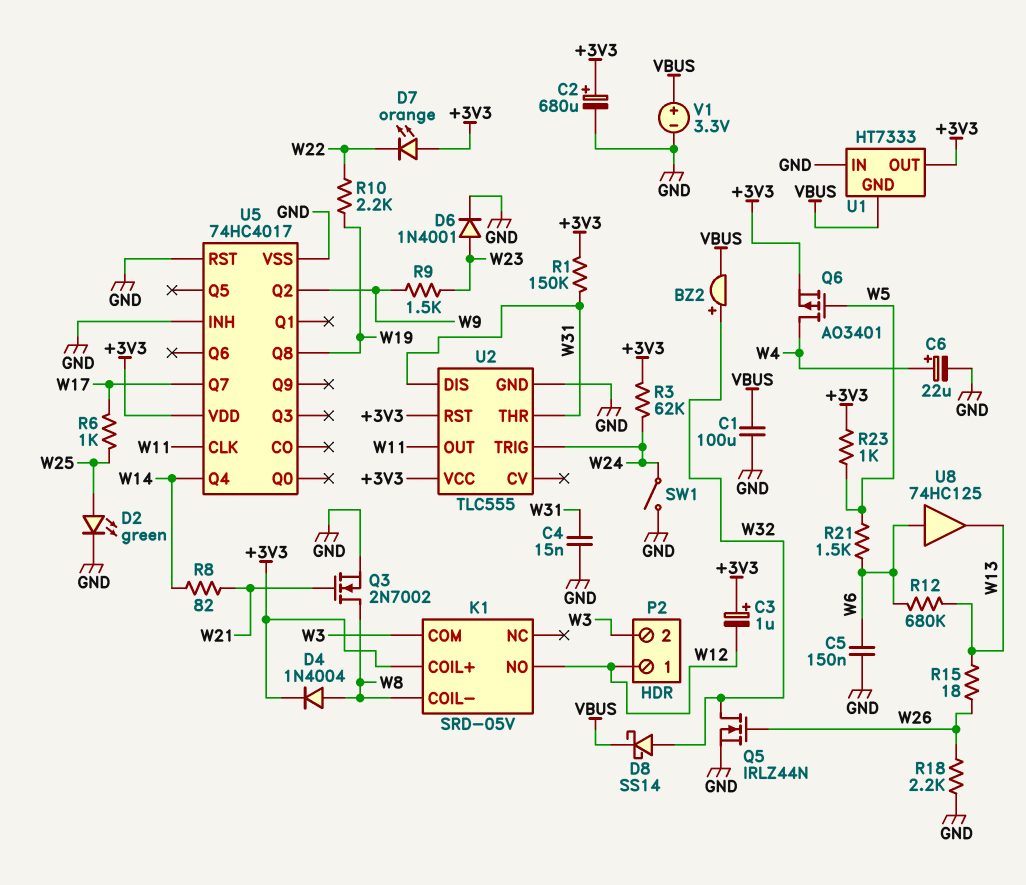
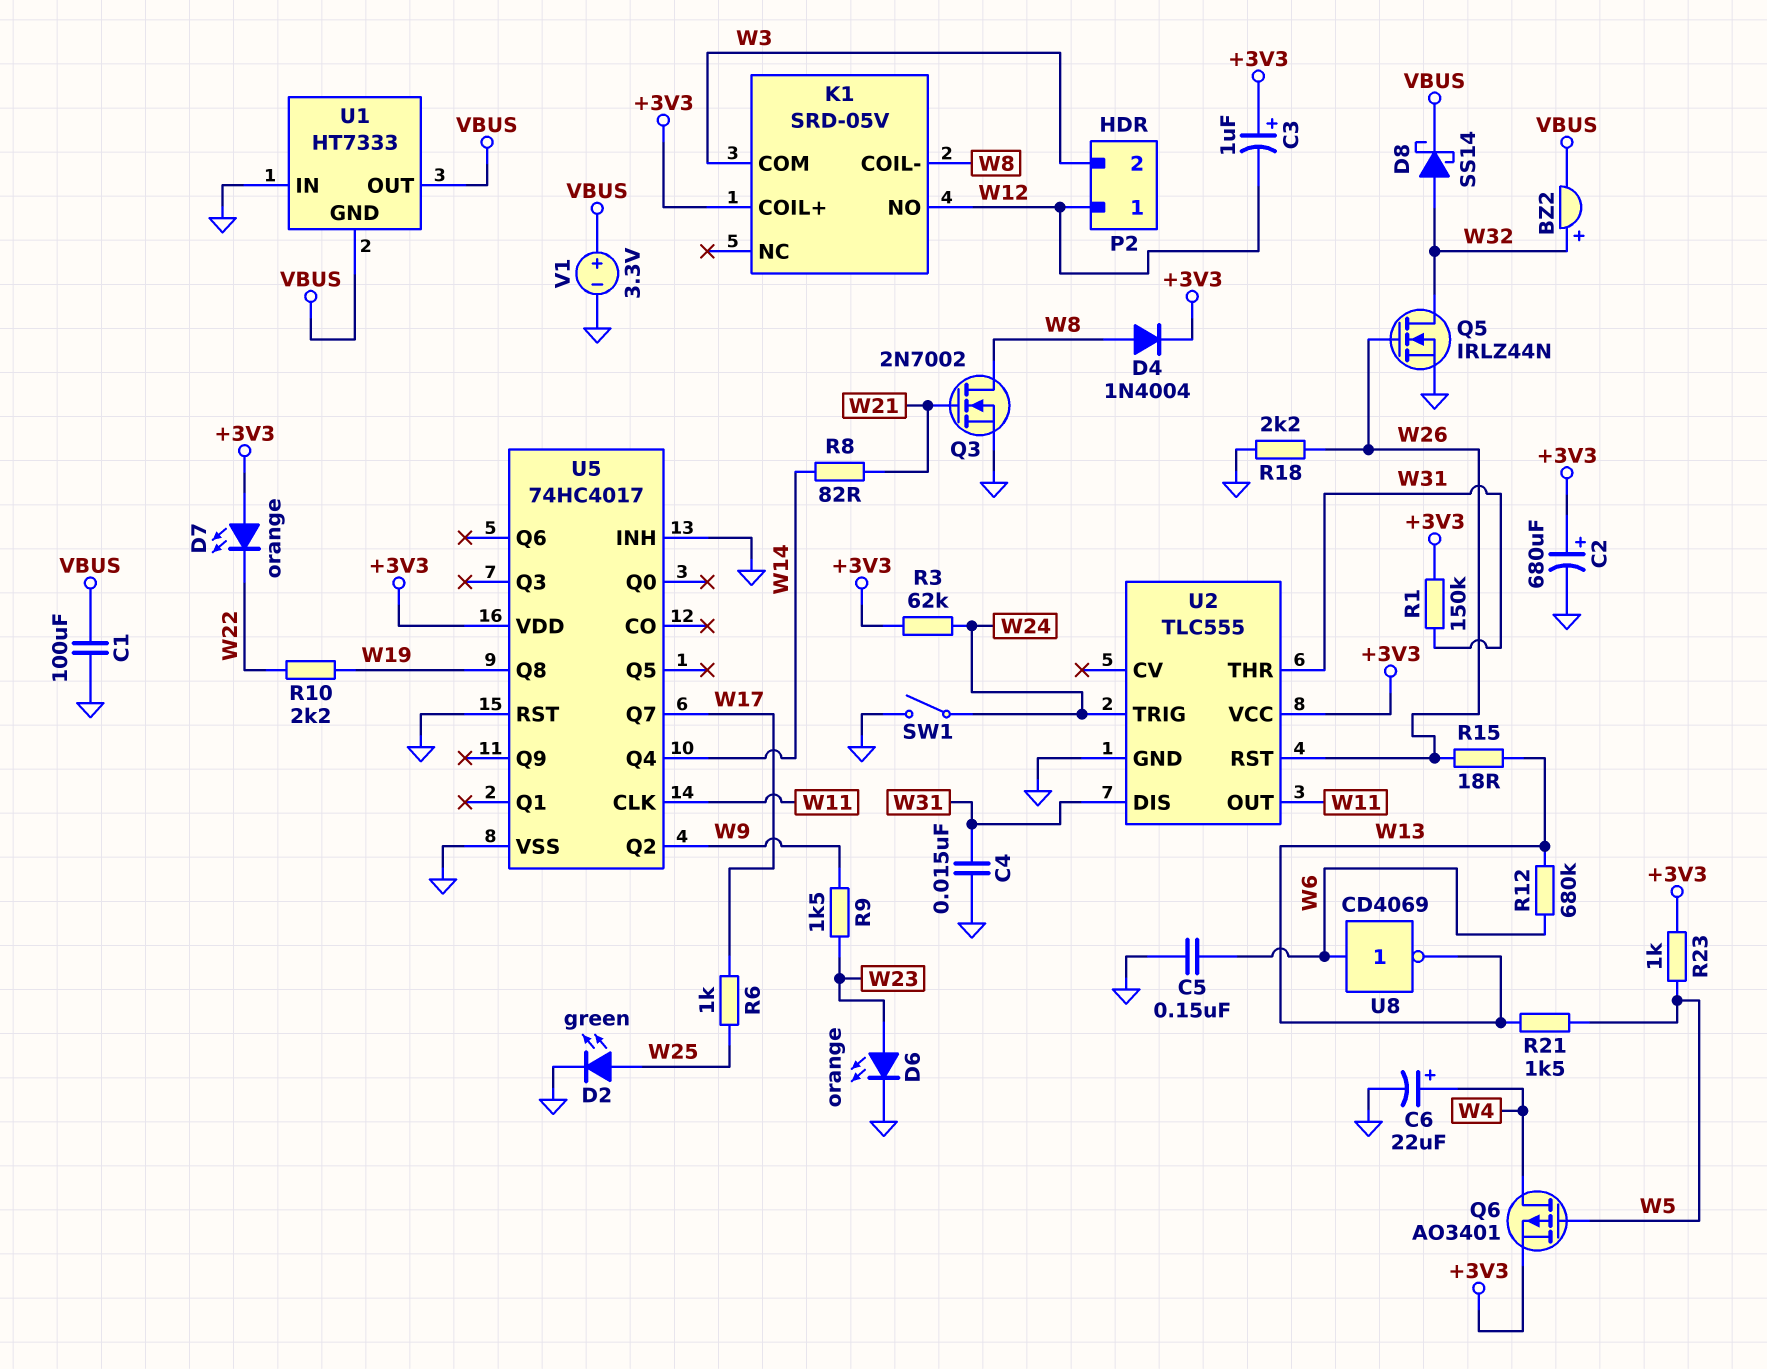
D6: diode 1N4001 (A W23, K GND) -> LED orange (A W23, K GND)
R21: 1.5k (W5, W6) -> 1.5k (W5, W13)
U1 pin OUT: +3V3 -> VBUS
U2 pin RST: +3V3 -> W26
U8: buffer 74HC125 (in W6, out W13) -> NOT CD4069 (in W6, out W13)

